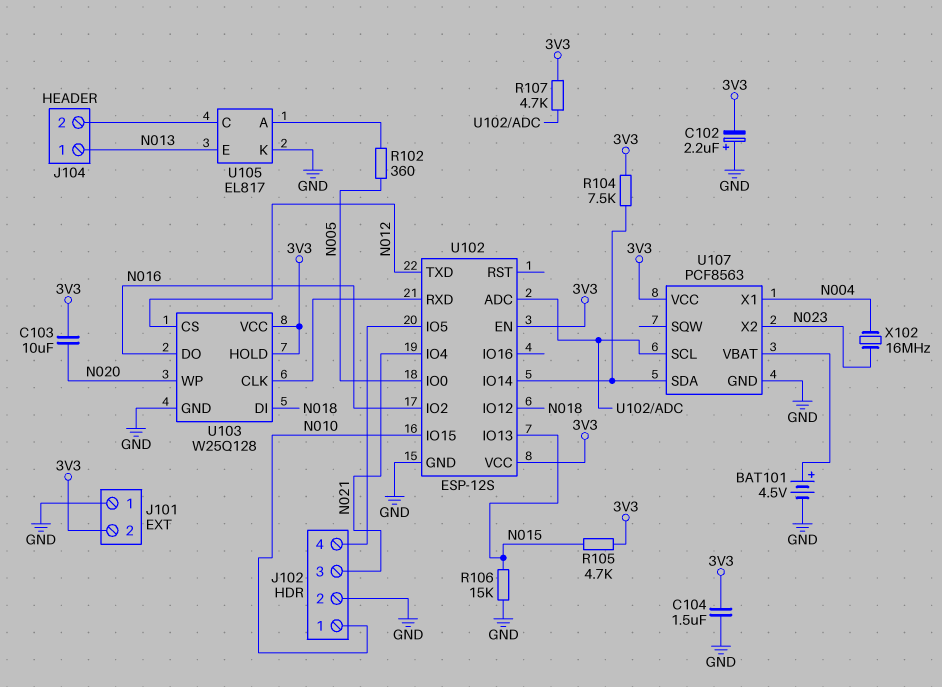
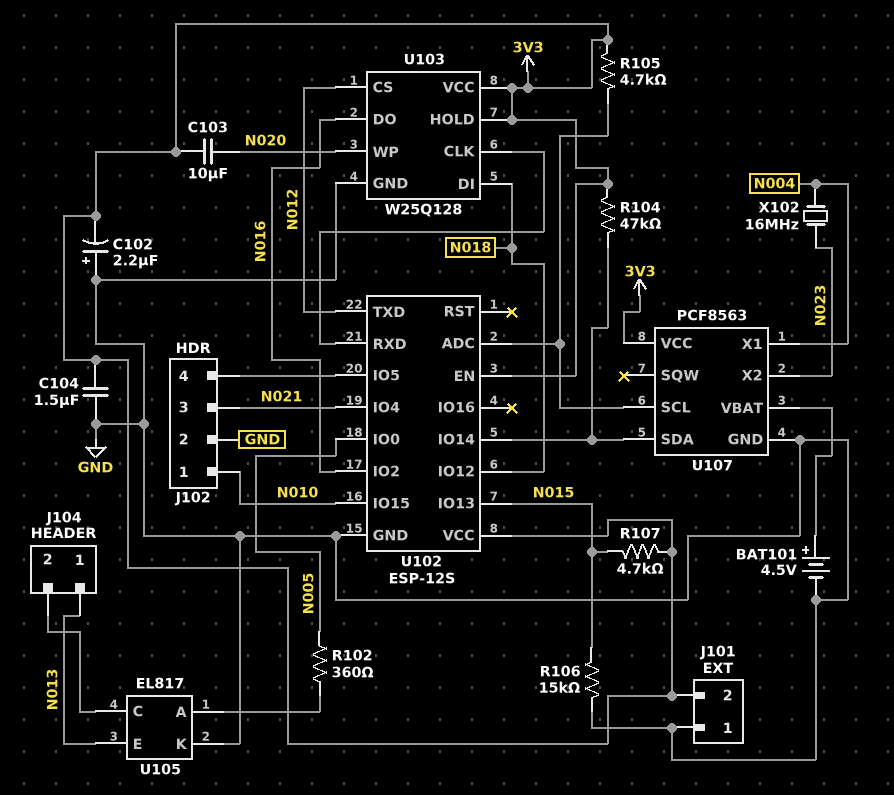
R104: 7.5k (3V3, U102/IO14) -> 47k (3V3, U102/IO14)
R105: 4.7k (3V3, N015) -> 4.7k (3V3, U102/ADC)
R107: 4.7k (3V3, U102/ADC) -> 4.7k (3V3, N015)

